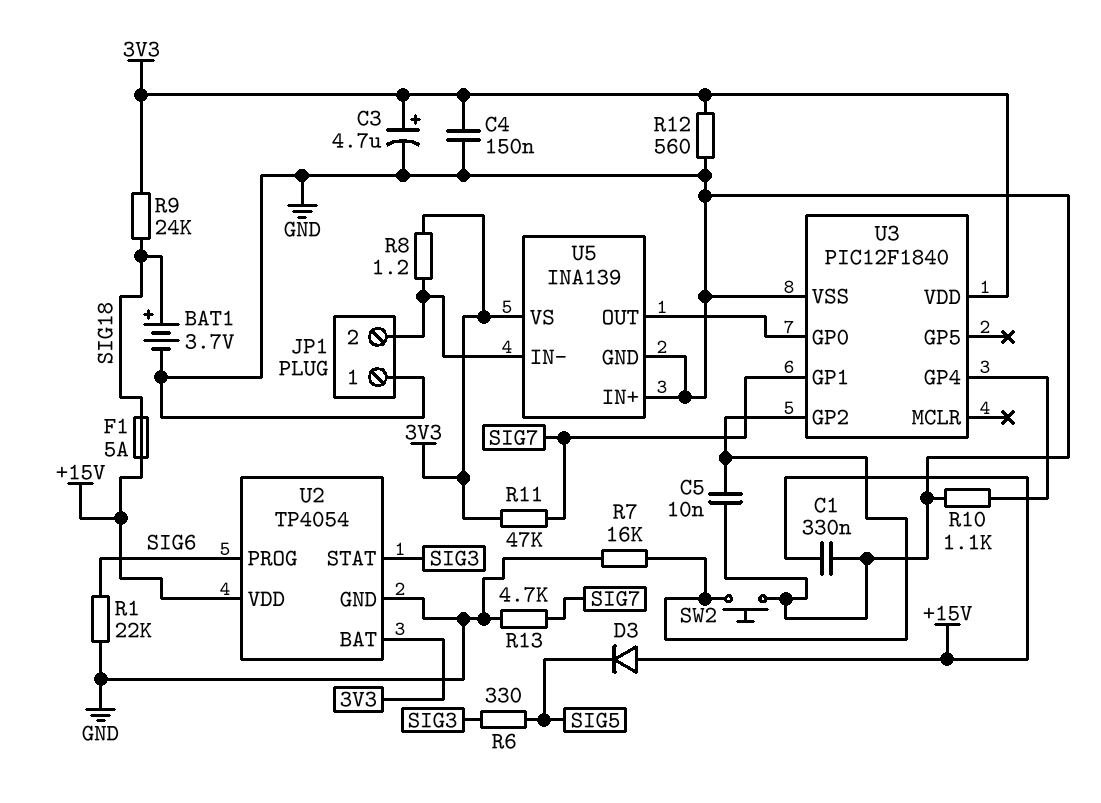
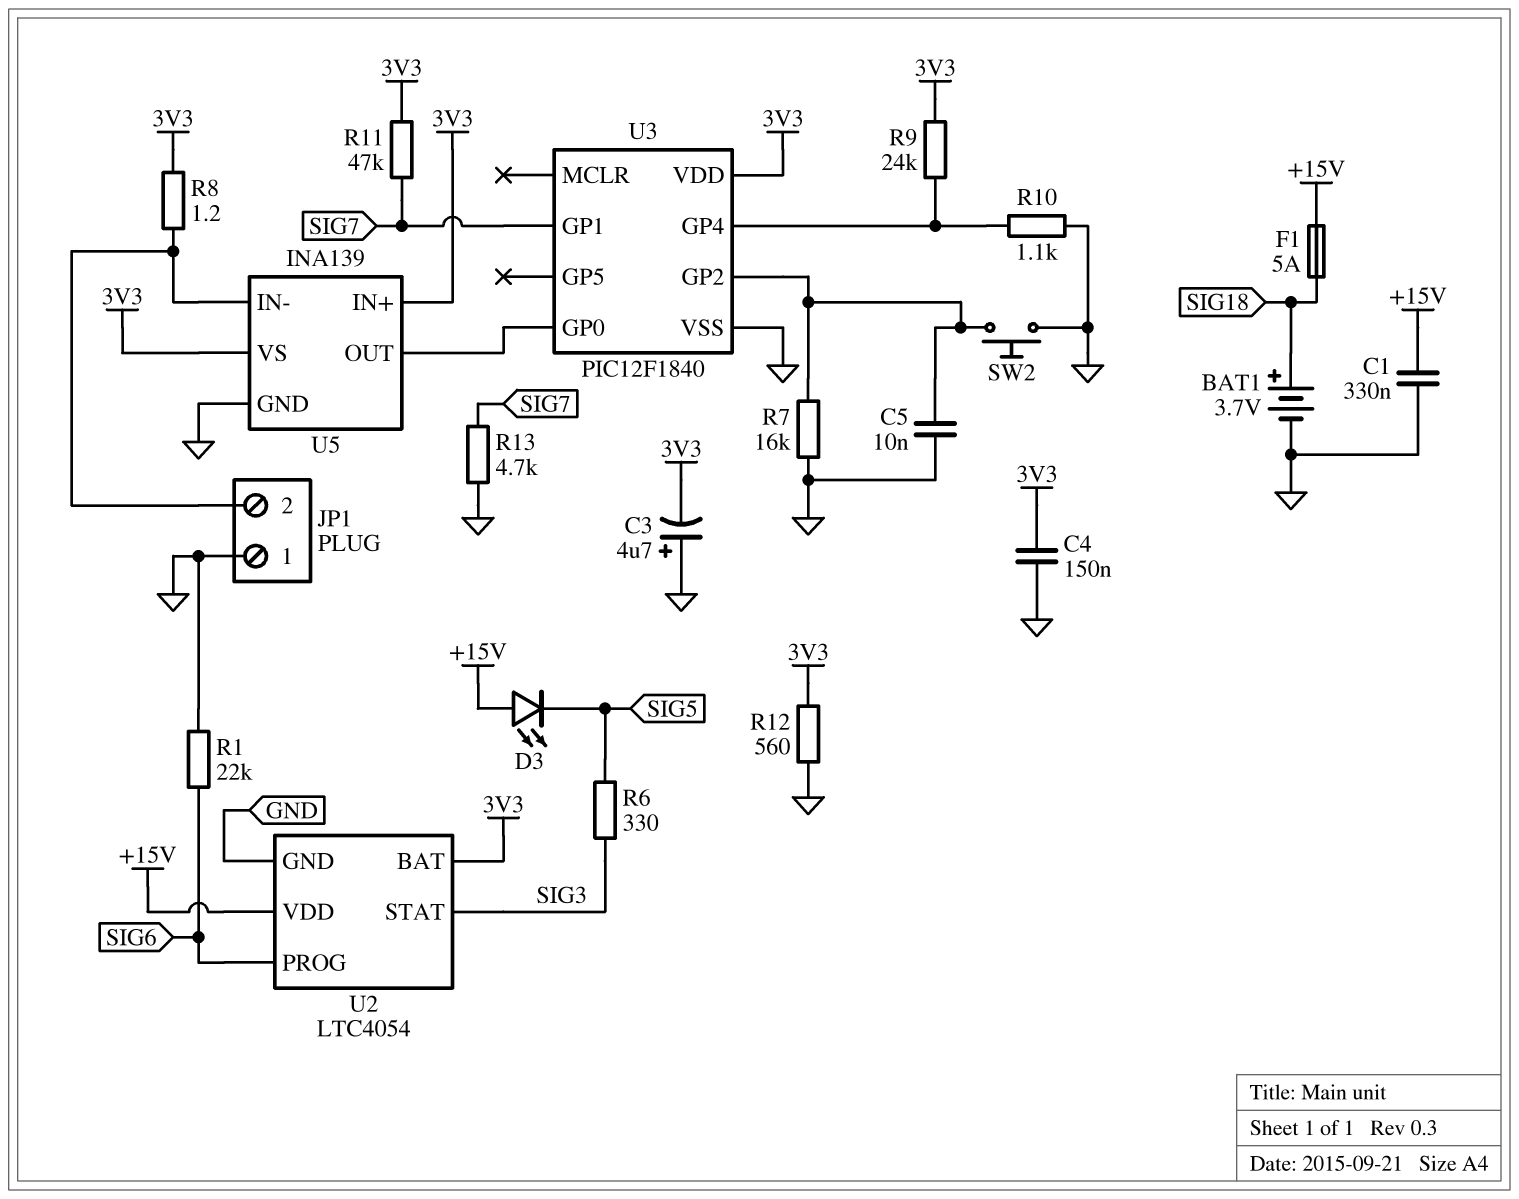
C3: 4.7uF (plus 3V3, minus GND) -> 4.7uF (plus GND, minus 3V3)
D3: diode (A +15V, K SIG5) -> LED (A +15V, K SIG5)
R9: 24k (3V3, SIG18) -> 24k (3V3, U3/GP4)
U2: TP4054 -> LTC4054
U5 pin IN+: GND -> 3V3

